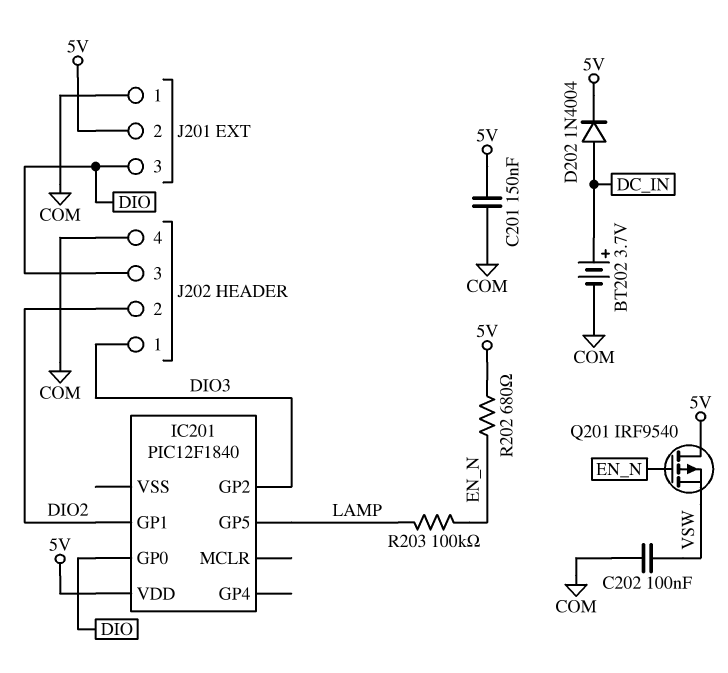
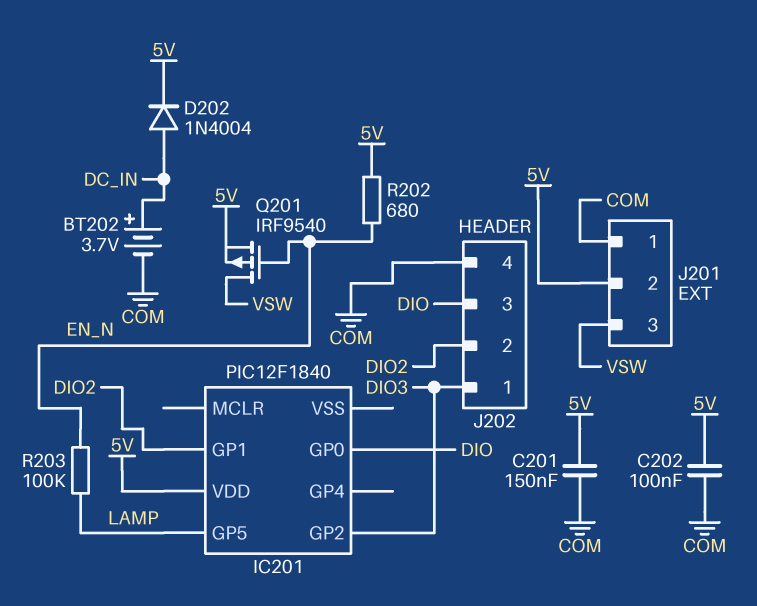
C202: 100nF (COM, VSW) -> 100nF (5V, COM)
J201 pin 3: DIO -> VSW
Q201: PMOS IRF9540 (G EN_N, D 5V, S VSW) -> PMOS IRF9540 (G EN_N, D VSW, S 5V)

